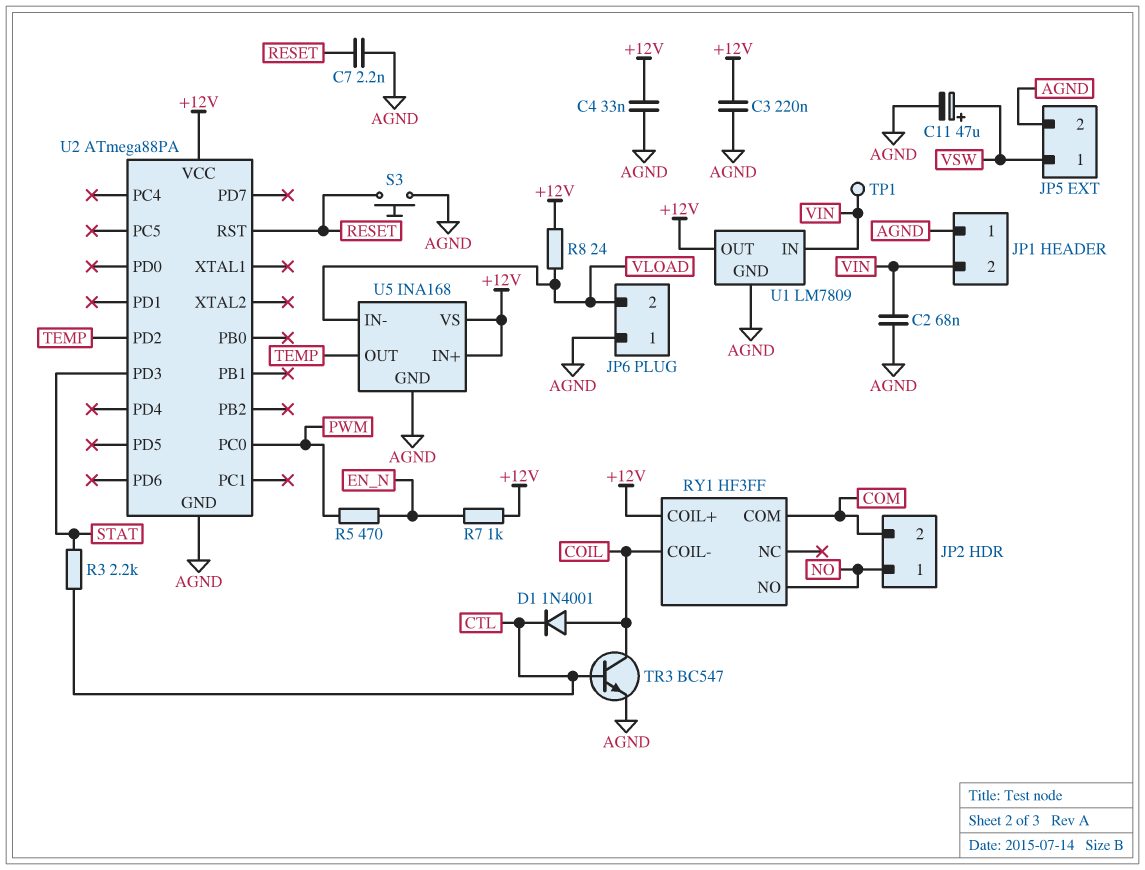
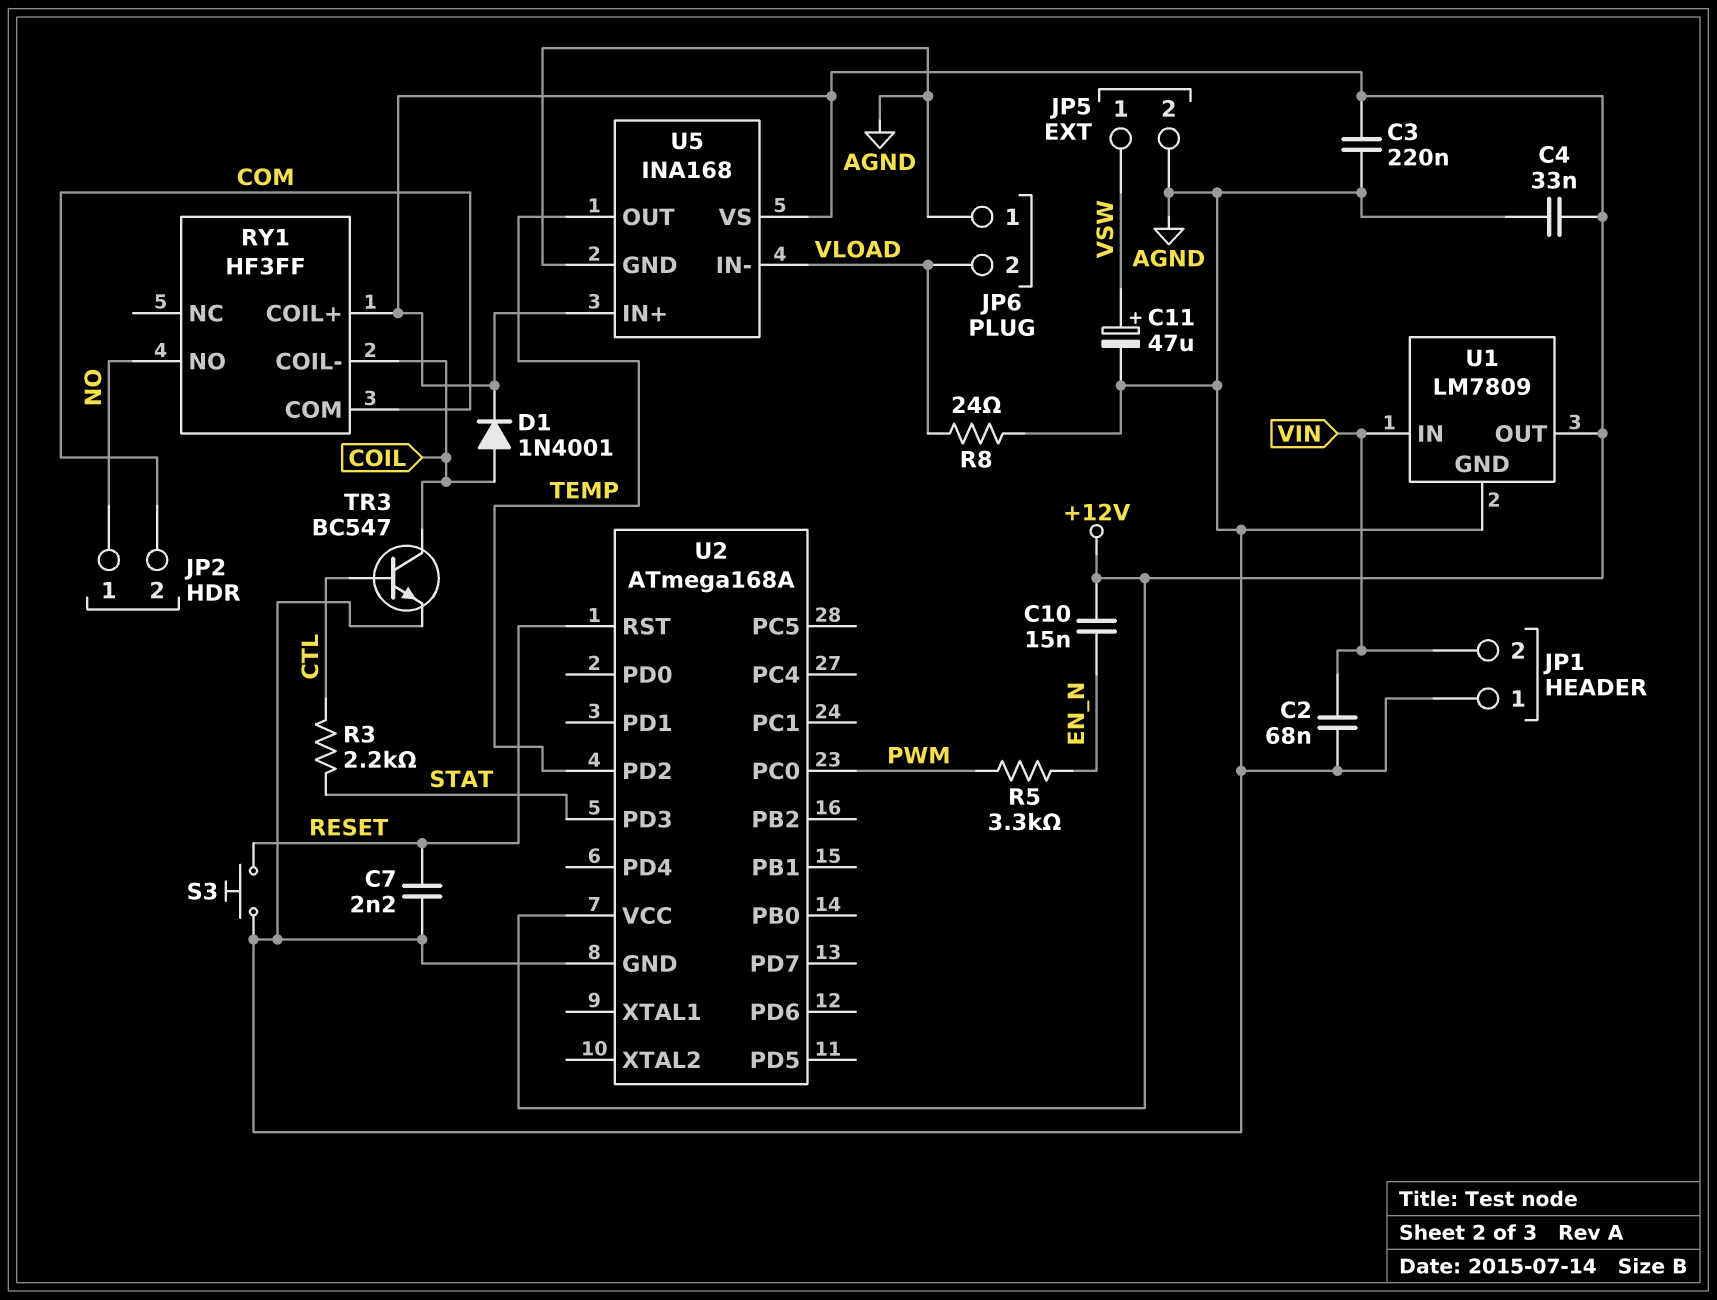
C10: none -> 15nF (+12V, EN_N)
D1: diode 1N4001 (A COIL, K CTL) -> diode 1N4001 (A COIL, K +12V)
R5: 470 (EN_N, PWM) -> 3.3k (EN_N, PWM)
R7: 1k (+12V, EN_N) -> none
R8: 24 (+12V, VLOAD) -> 24 (AGND, VLOAD)
TP1: test point (VIN) -> none
U2: ATmega88PA -> ATmega168A

